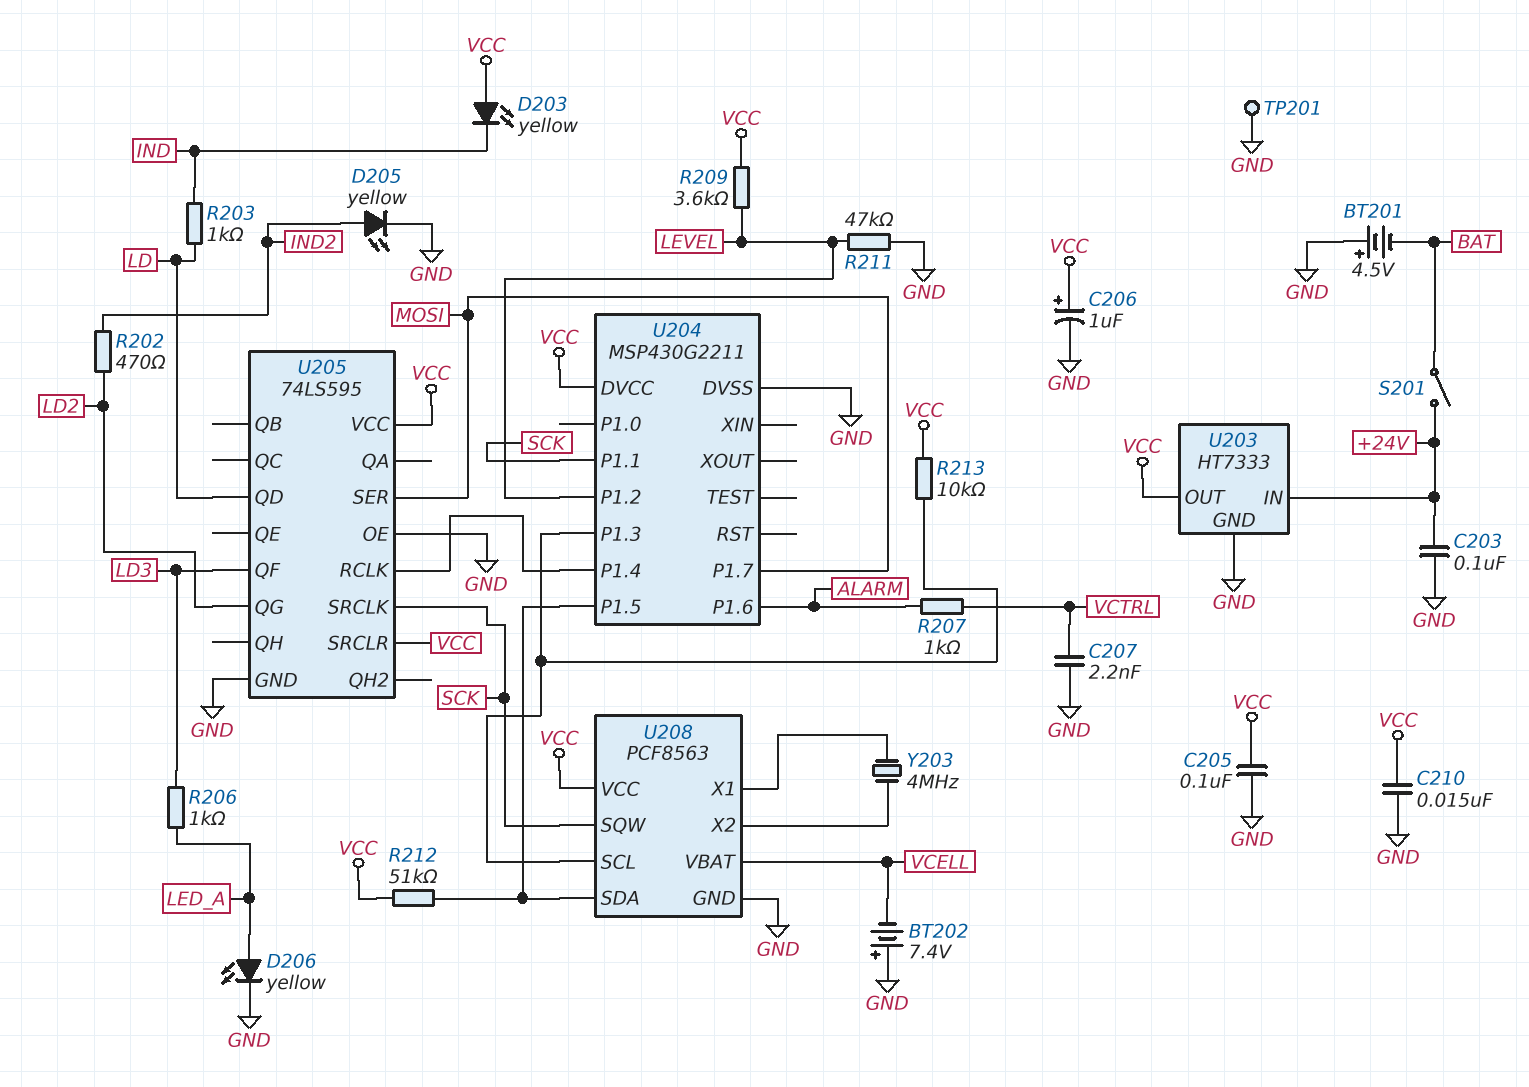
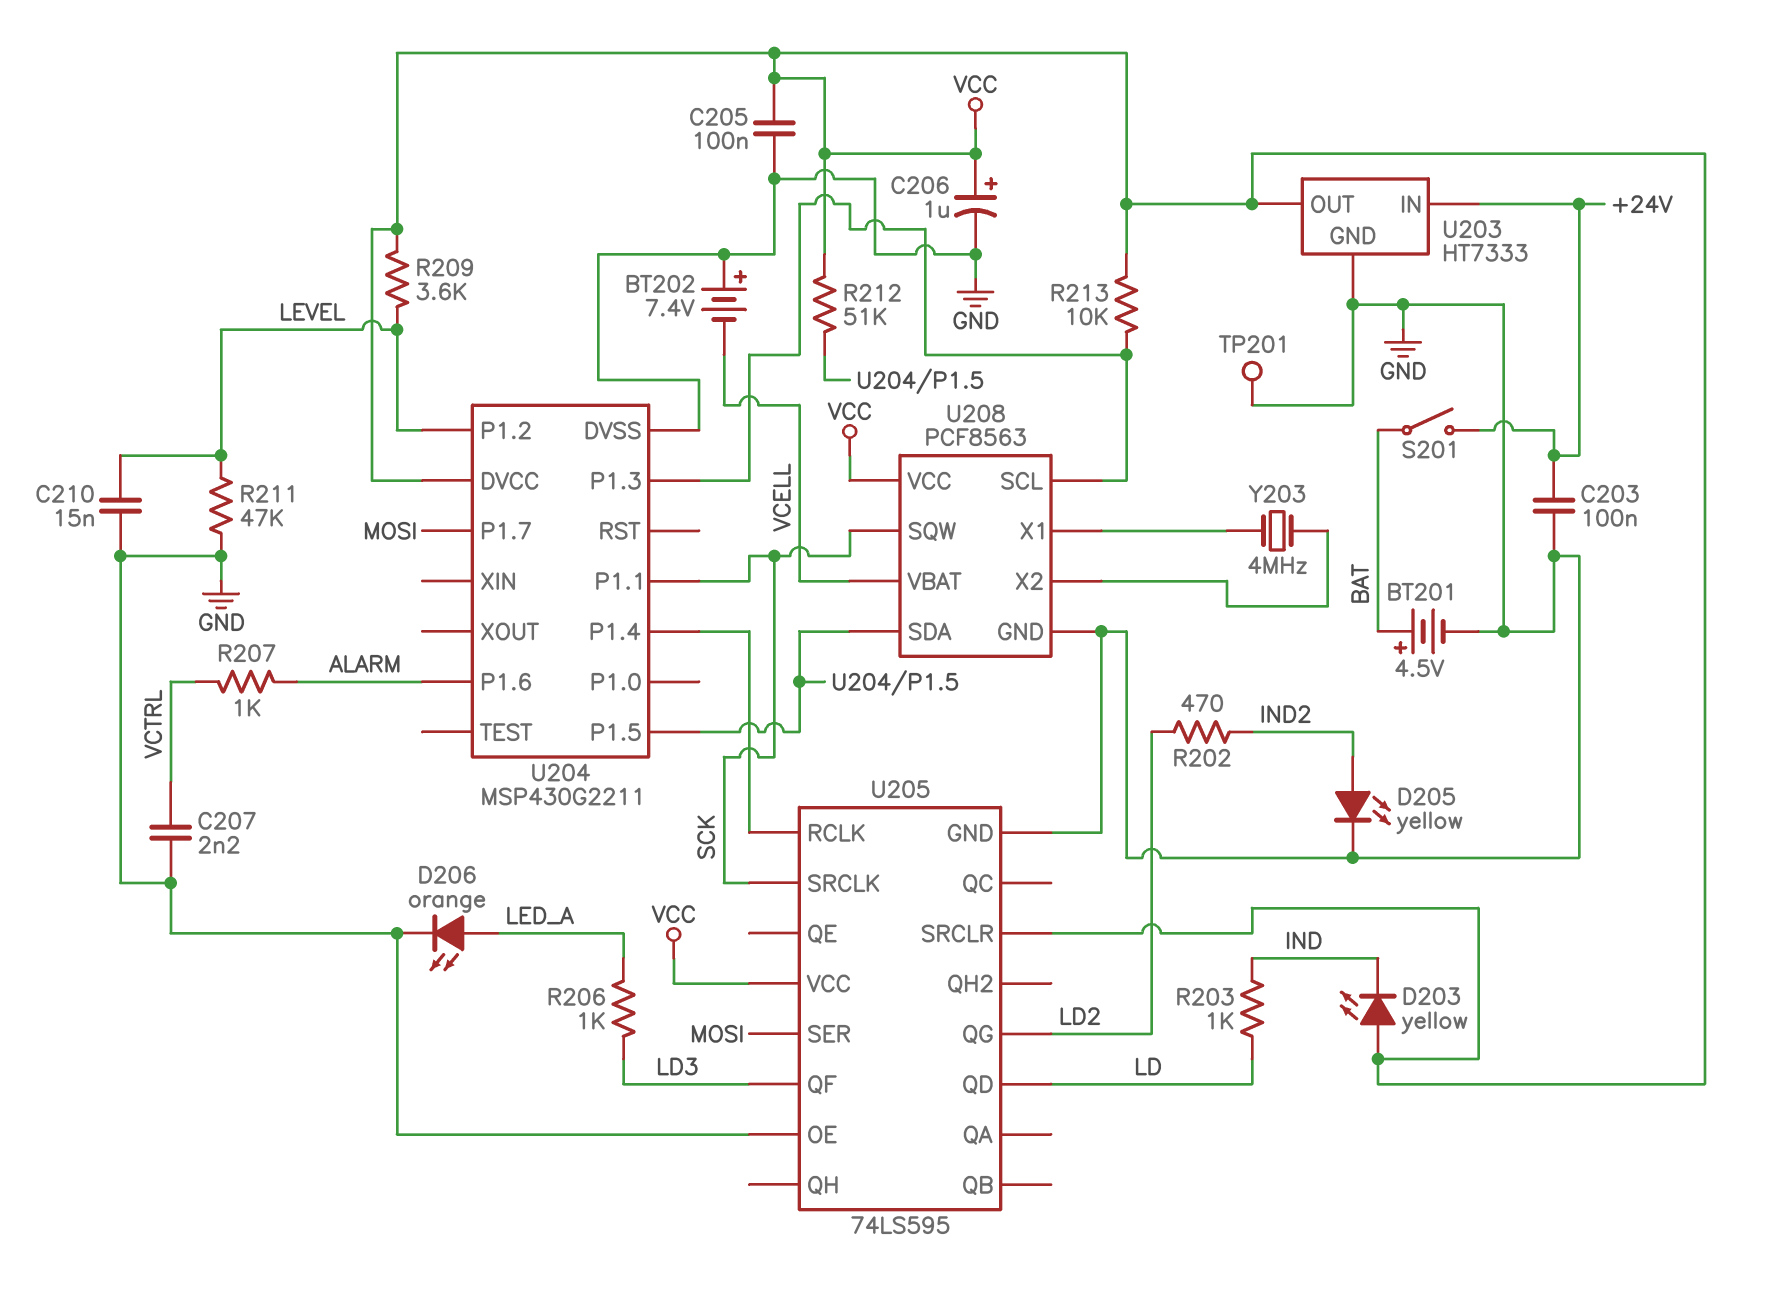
BT201: 4.5V (plus GND, minus BAT) -> 4.5V (plus BAT, minus GND)
C210: 15nF (GND, VCC) -> 15nF (GND, LEVEL)
D206: LED yellow (A LED_A, K GND) -> LED orange (A LED_A, K GND)

